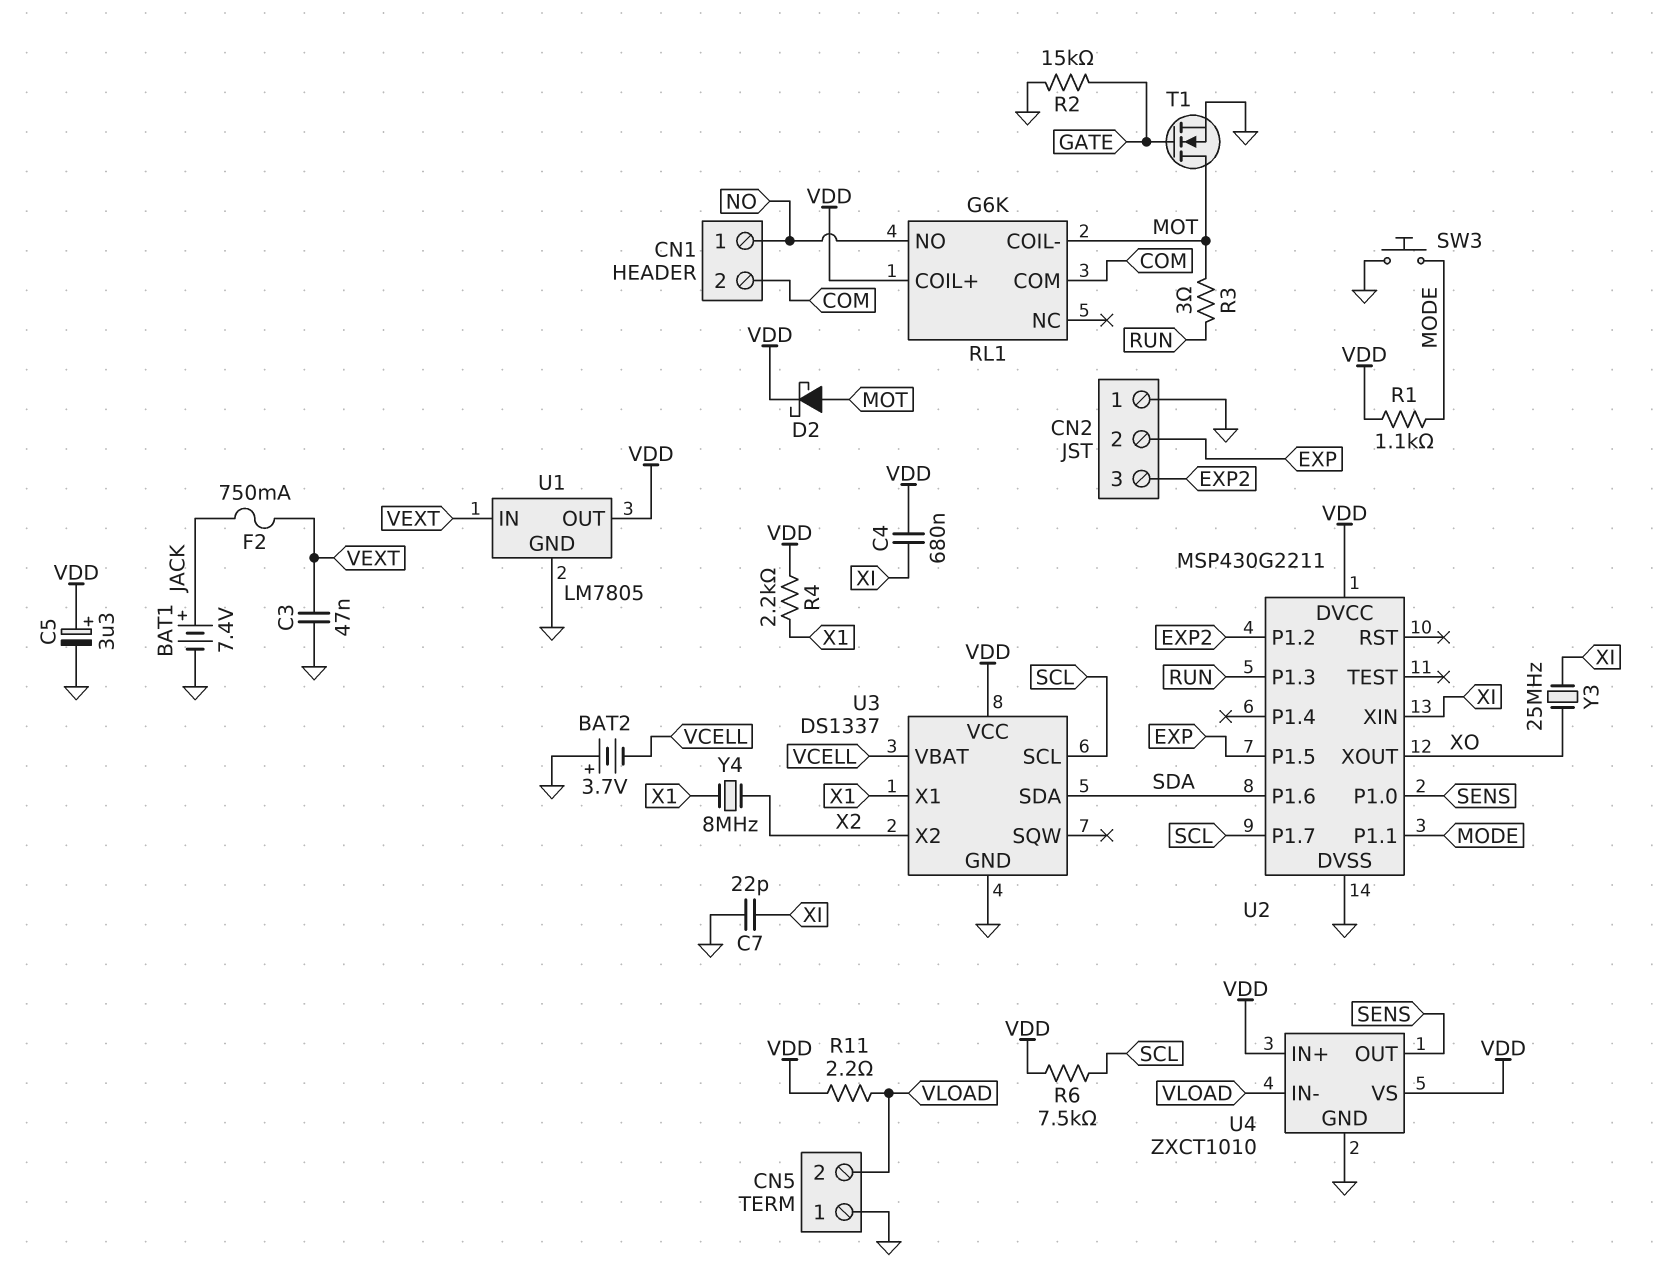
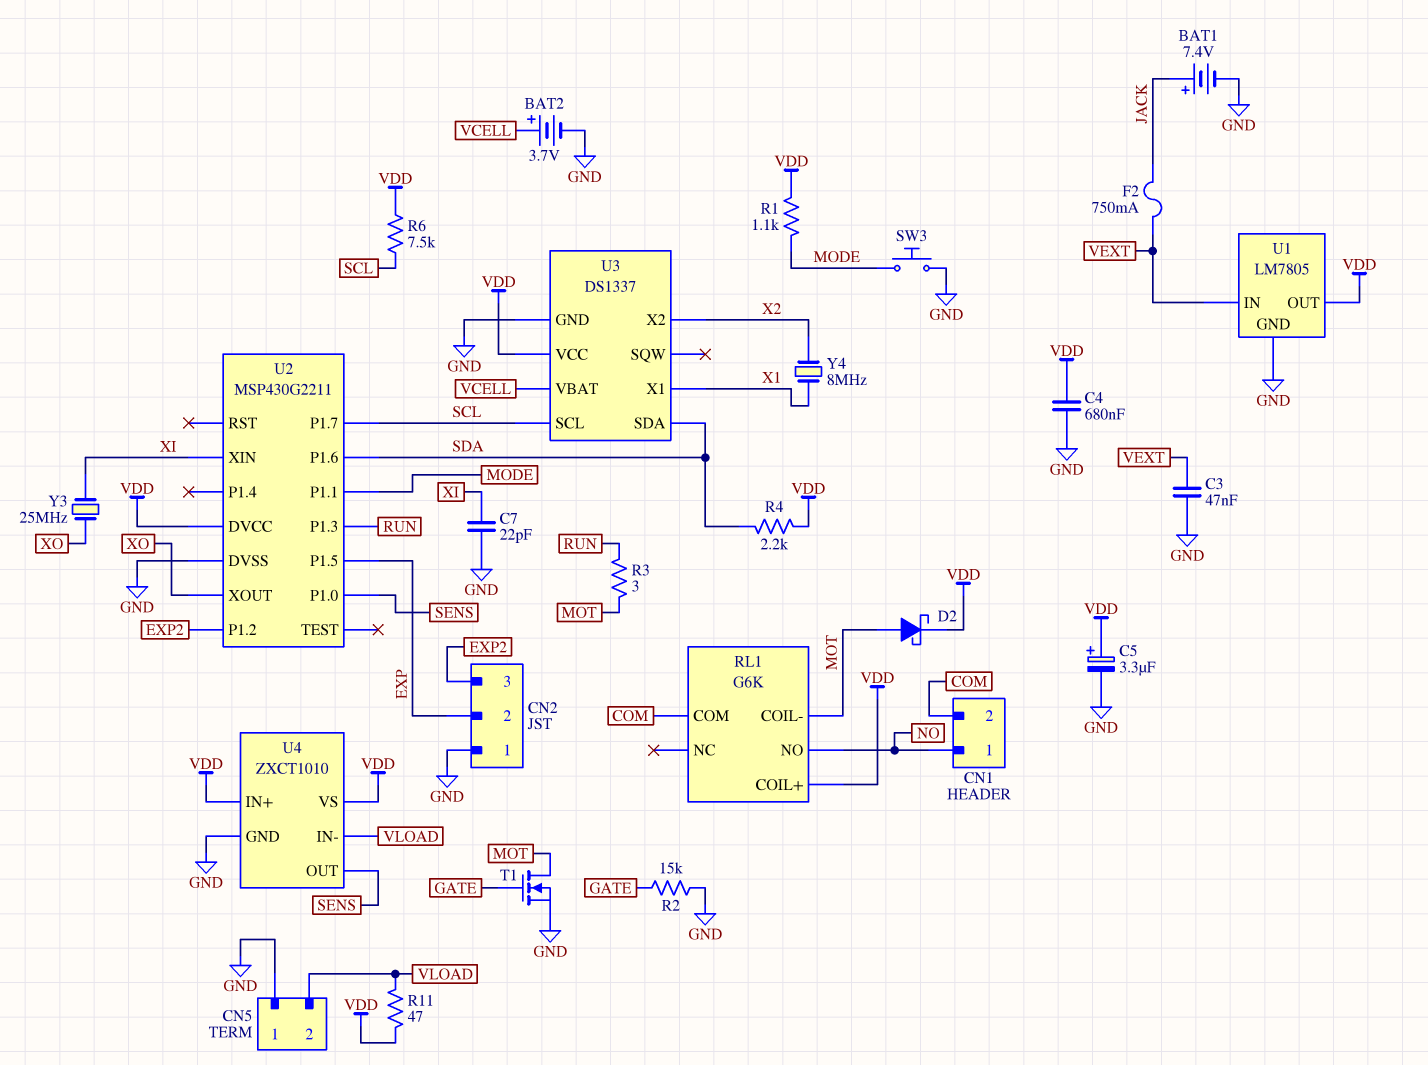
BAT2: 3.7V (plus GND, minus VCELL) -> 3.7V (plus VCELL, minus GND)
C4: 680nF (VDD, XI) -> 680nF (GND, VDD)
R4: 2.2k (VDD, X1) -> 2.2k (SDA, VDD)
R11: 2.2 (VDD, VLOAD) -> 47 (VDD, VLOAD)

